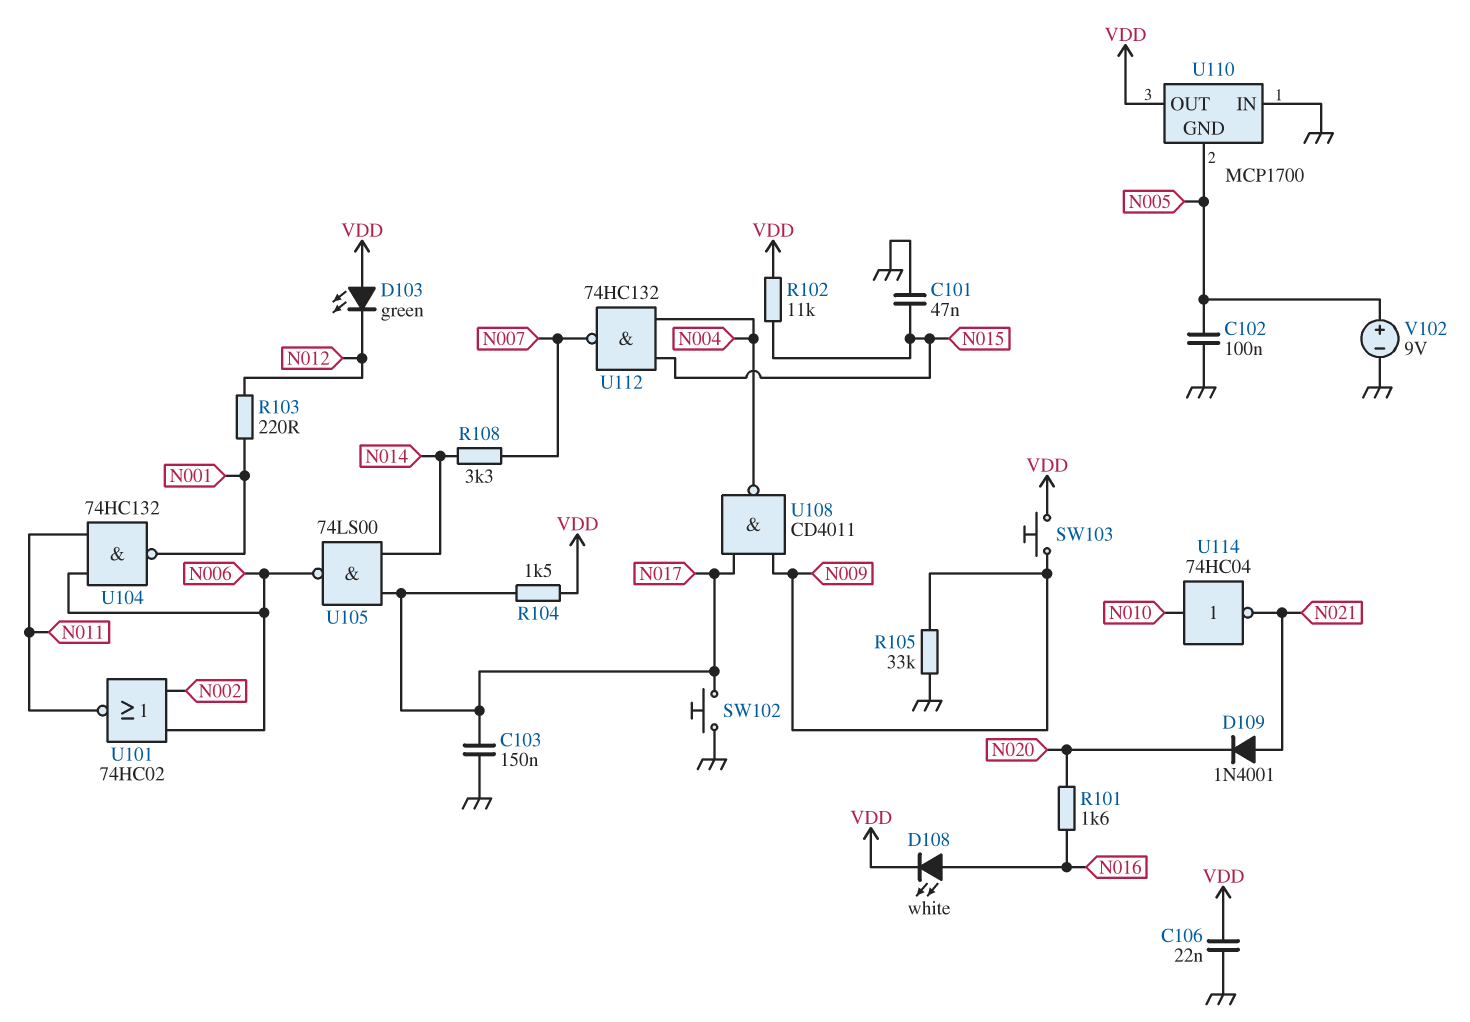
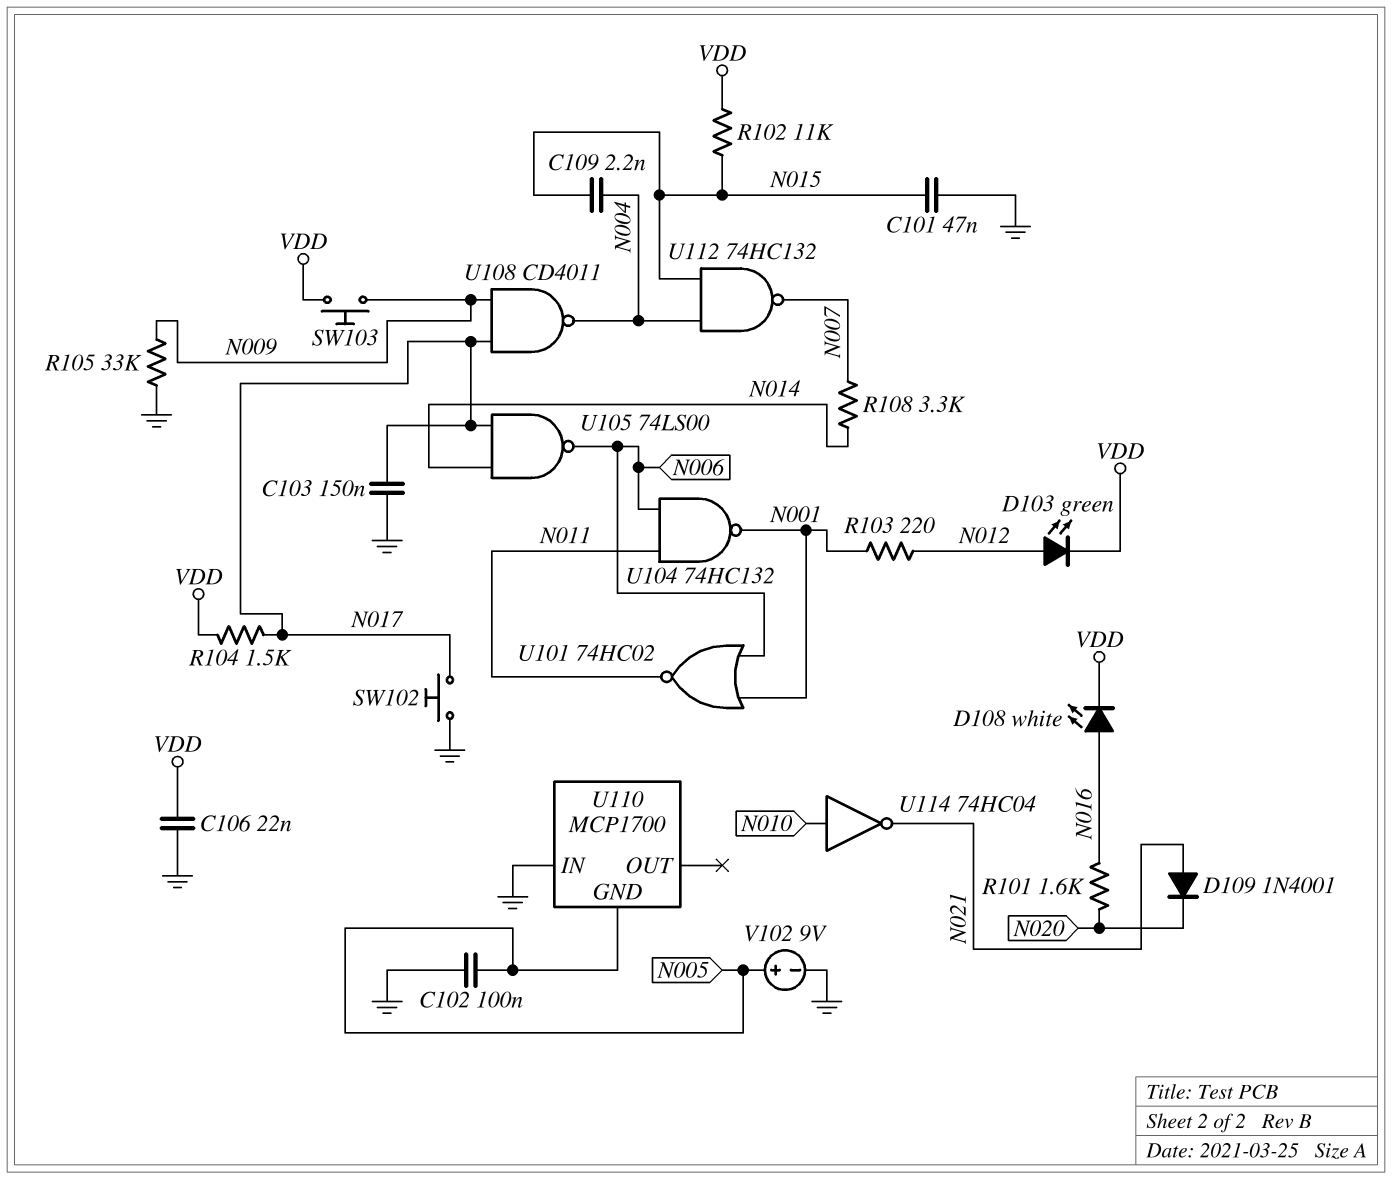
C109: none -> 2.2nF (N004, N015)
D103: LED green (A VDD, K N012) -> LED green (A N012, K VDD)
U101: NOR 74HC02 (in N002, in N006, out N011) -> NOR 74HC02 (in N001, in N006, out N011)
U110 pin OUT: VDD -> none

